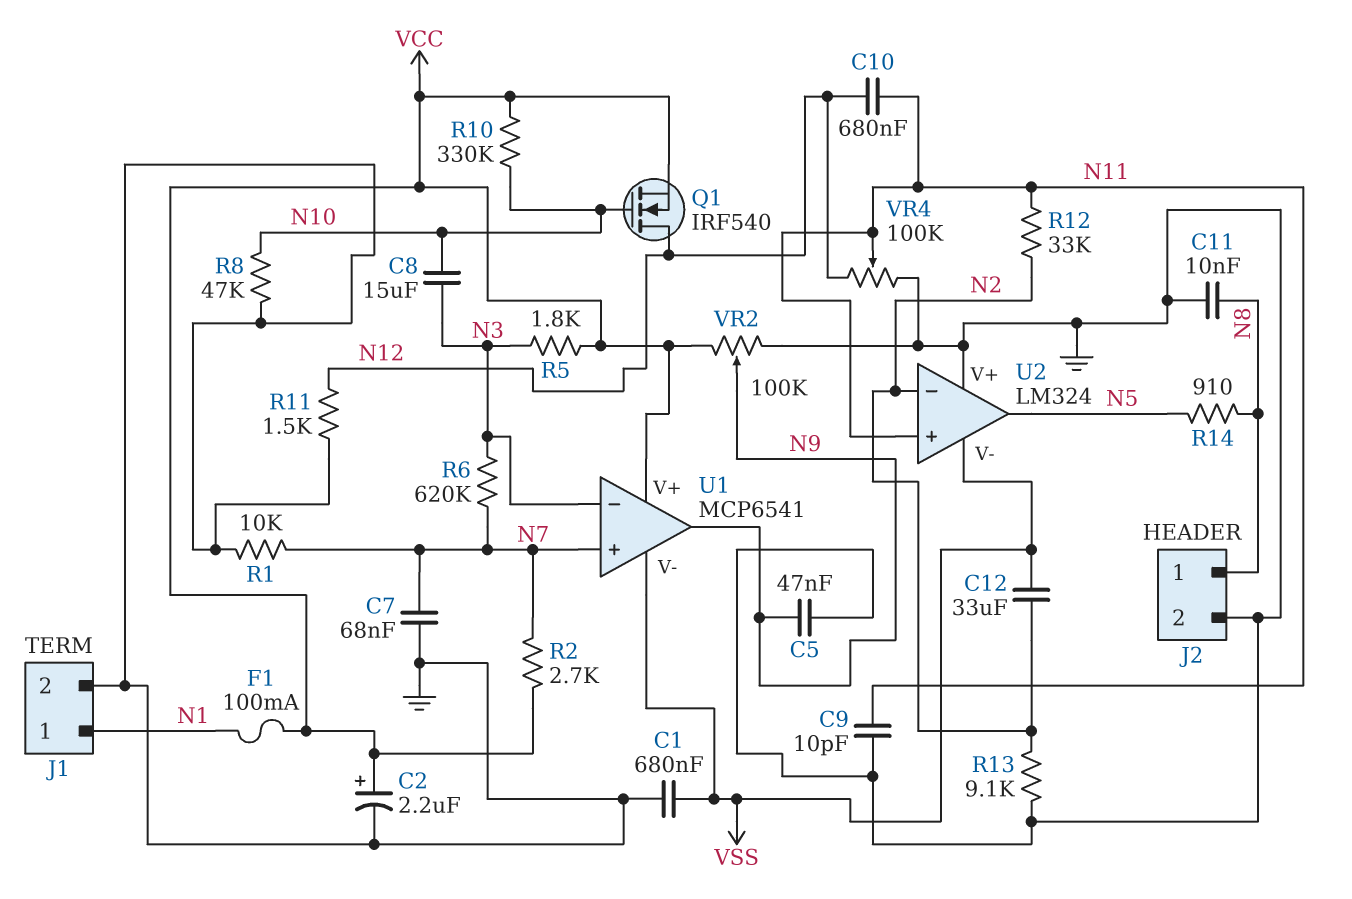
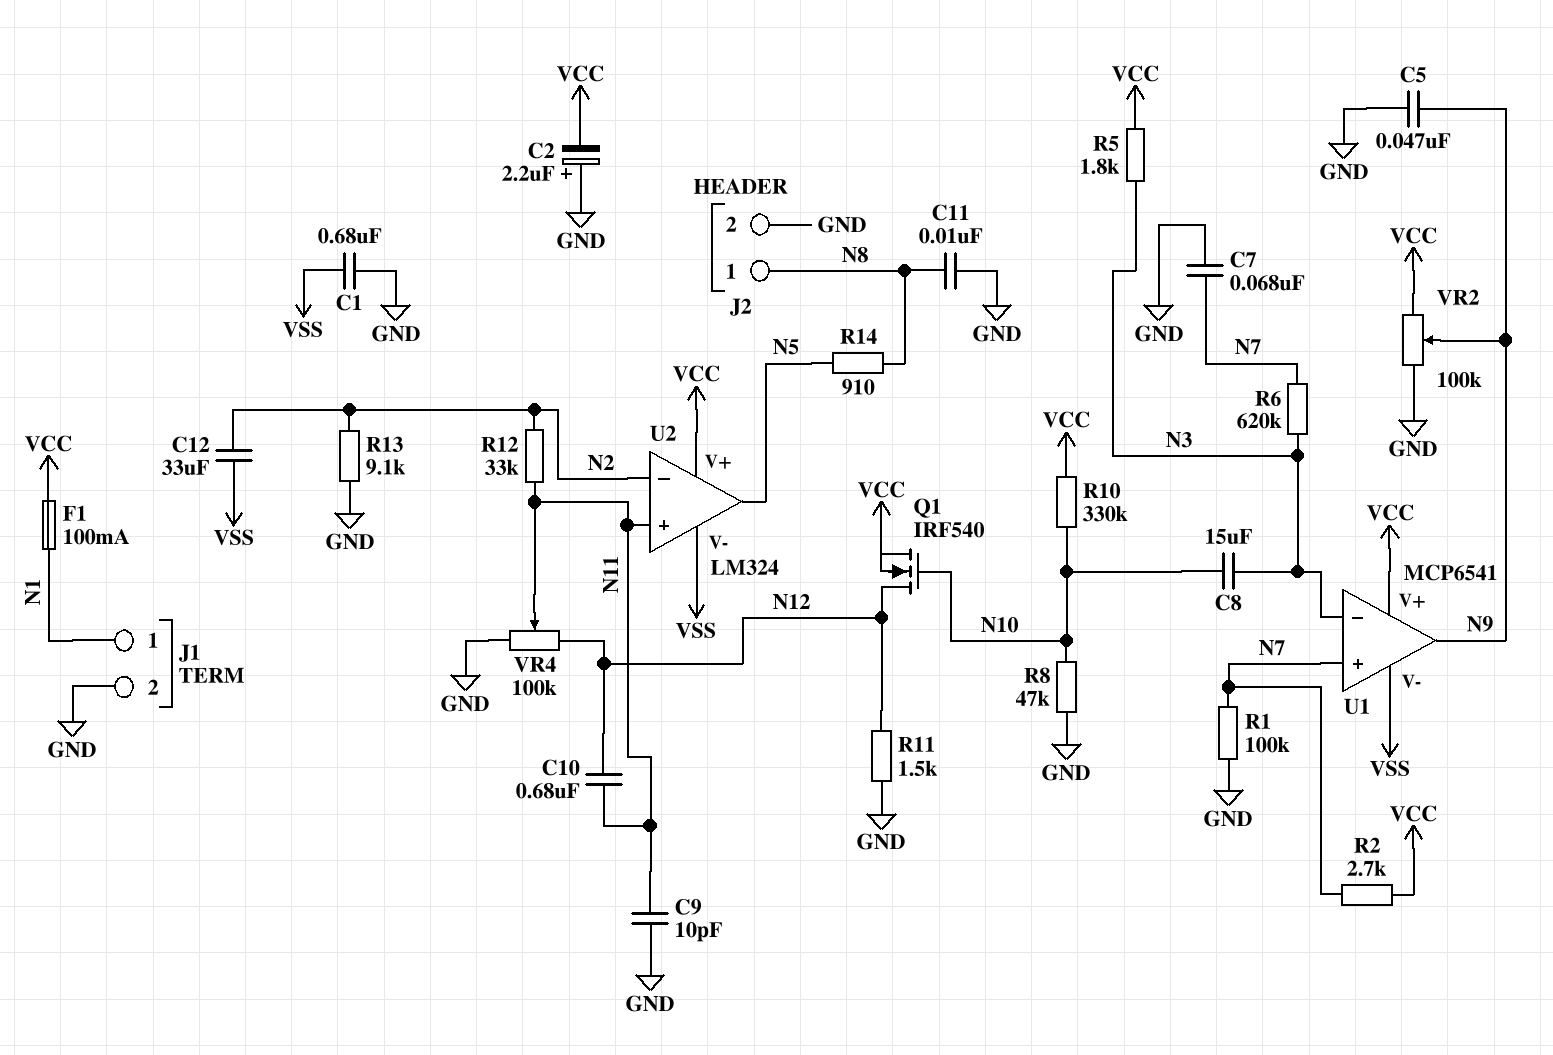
C2: 2.2uF (plus VCC, minus GND) -> 2.2uF (plus GND, minus VCC)
R1: 10k (GND, N7) -> 100k (GND, N7)
U2 pin V+: GND -> VCC

